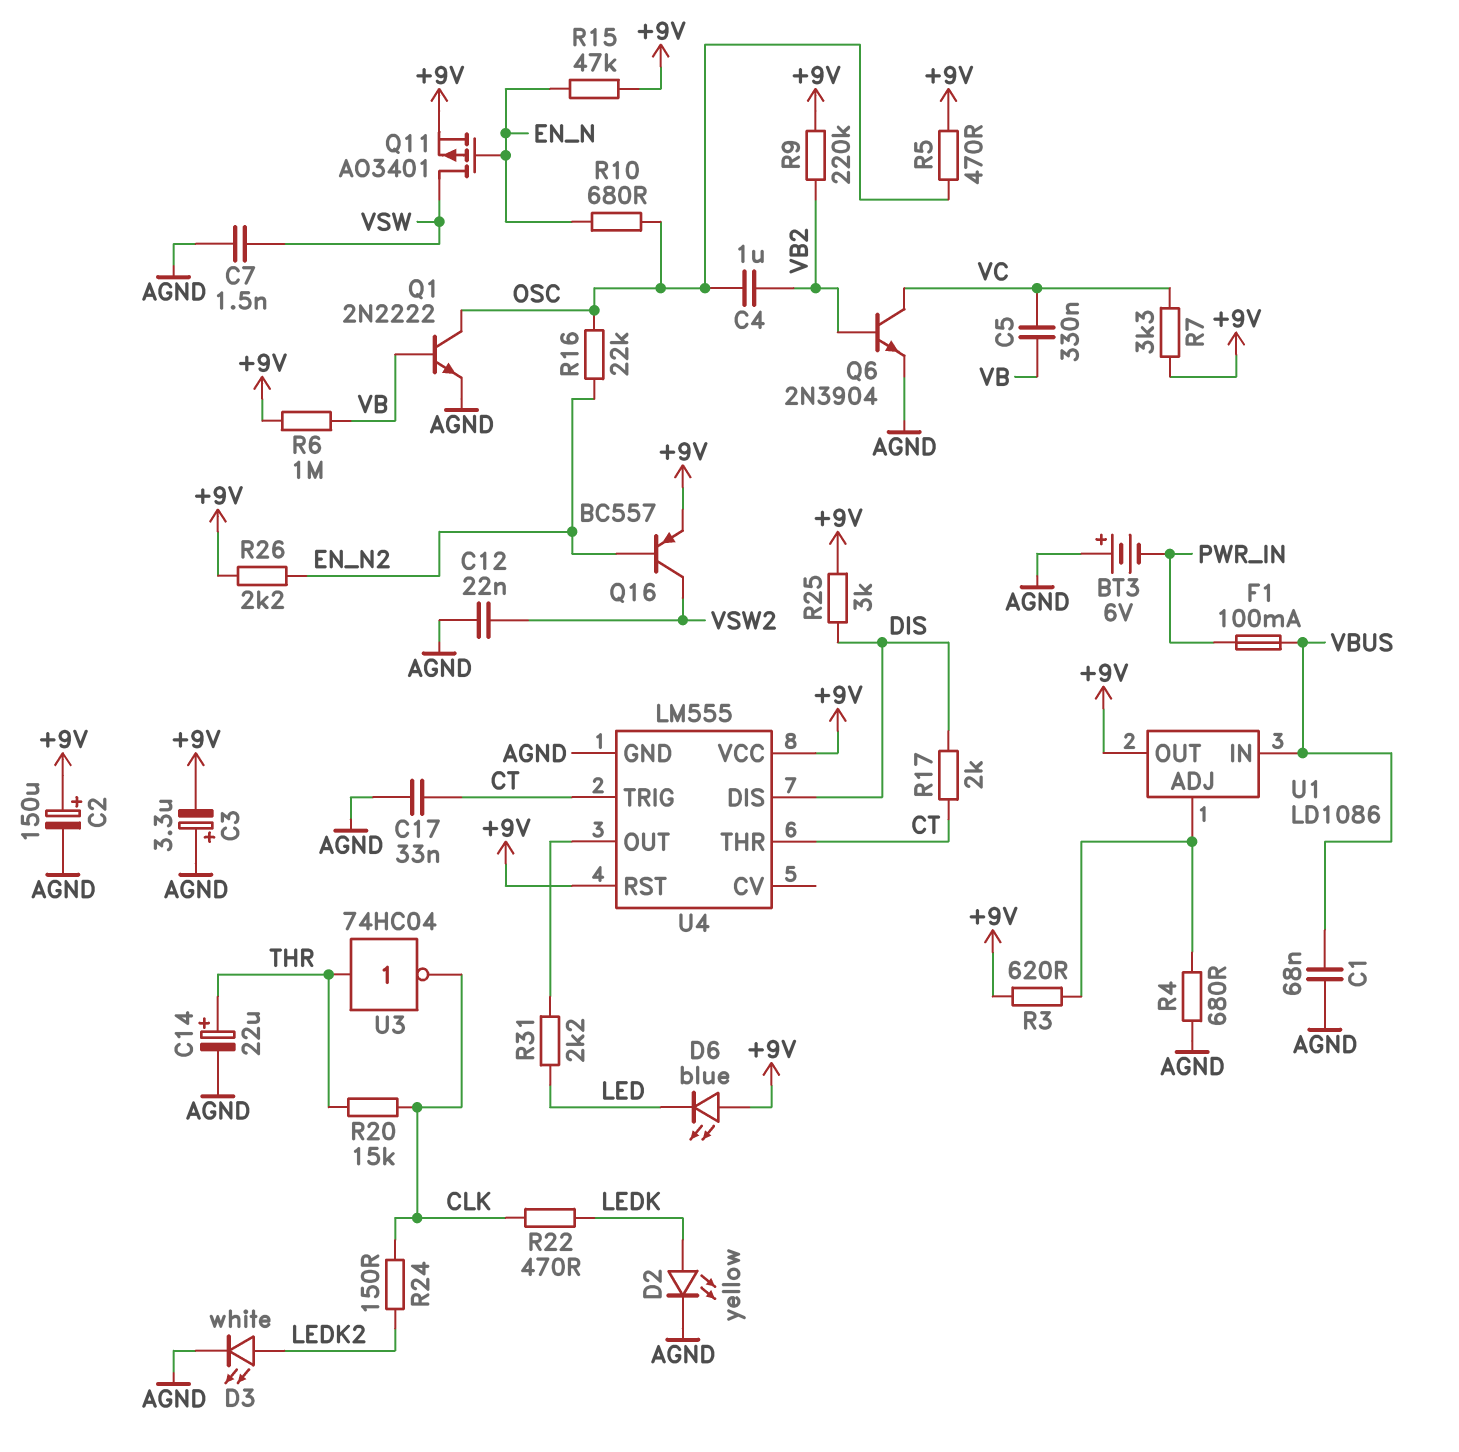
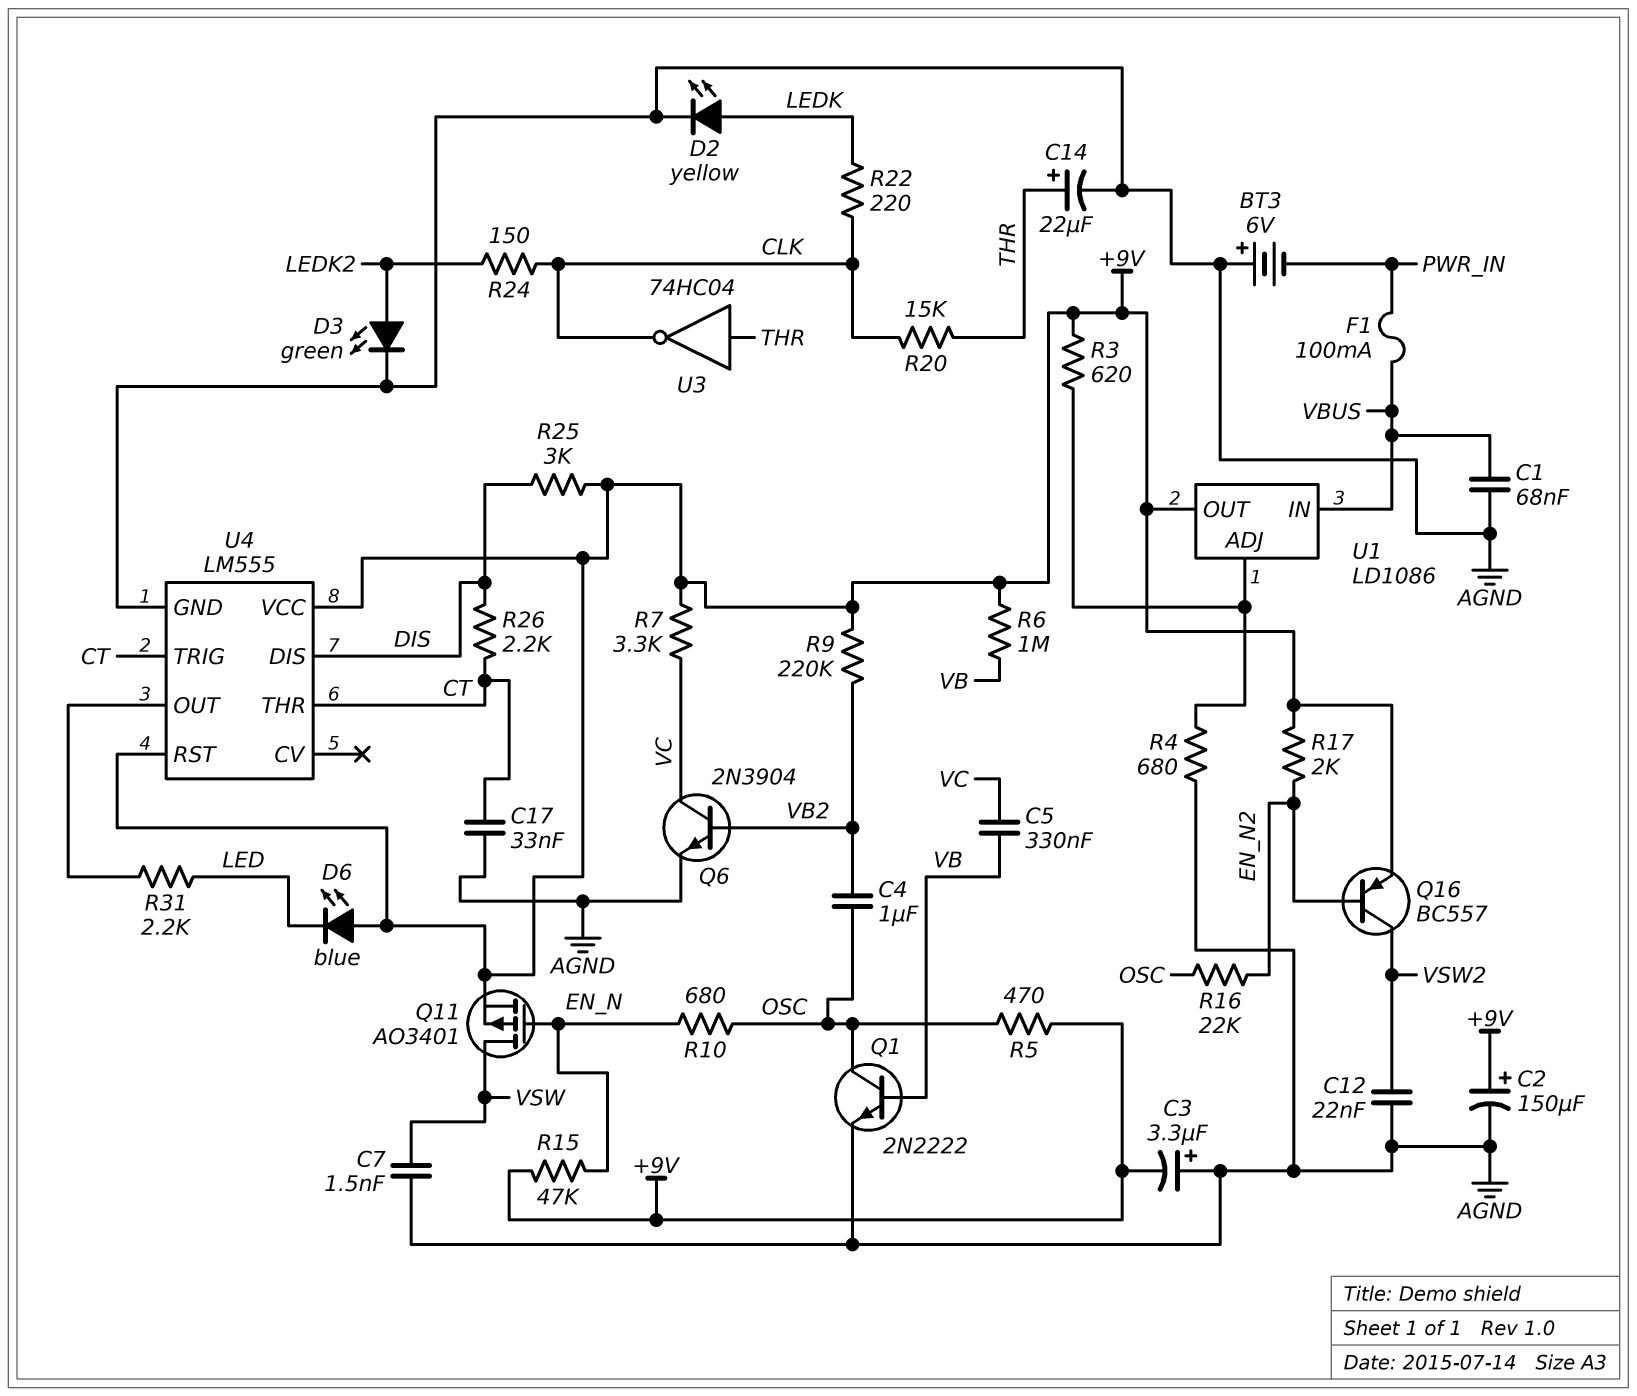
D3: LED white (A LEDK2, K AGND) -> LED green (A LEDK2, K AGND)
R17: 2k (CT, DIS) -> 2k (+9V, EN_N2)
R22: 470 (CLK, LEDK) -> 220 (CLK, LEDK)
R26: 2.2k (+9V, EN_N2) -> 2.2k (CT, DIS)

